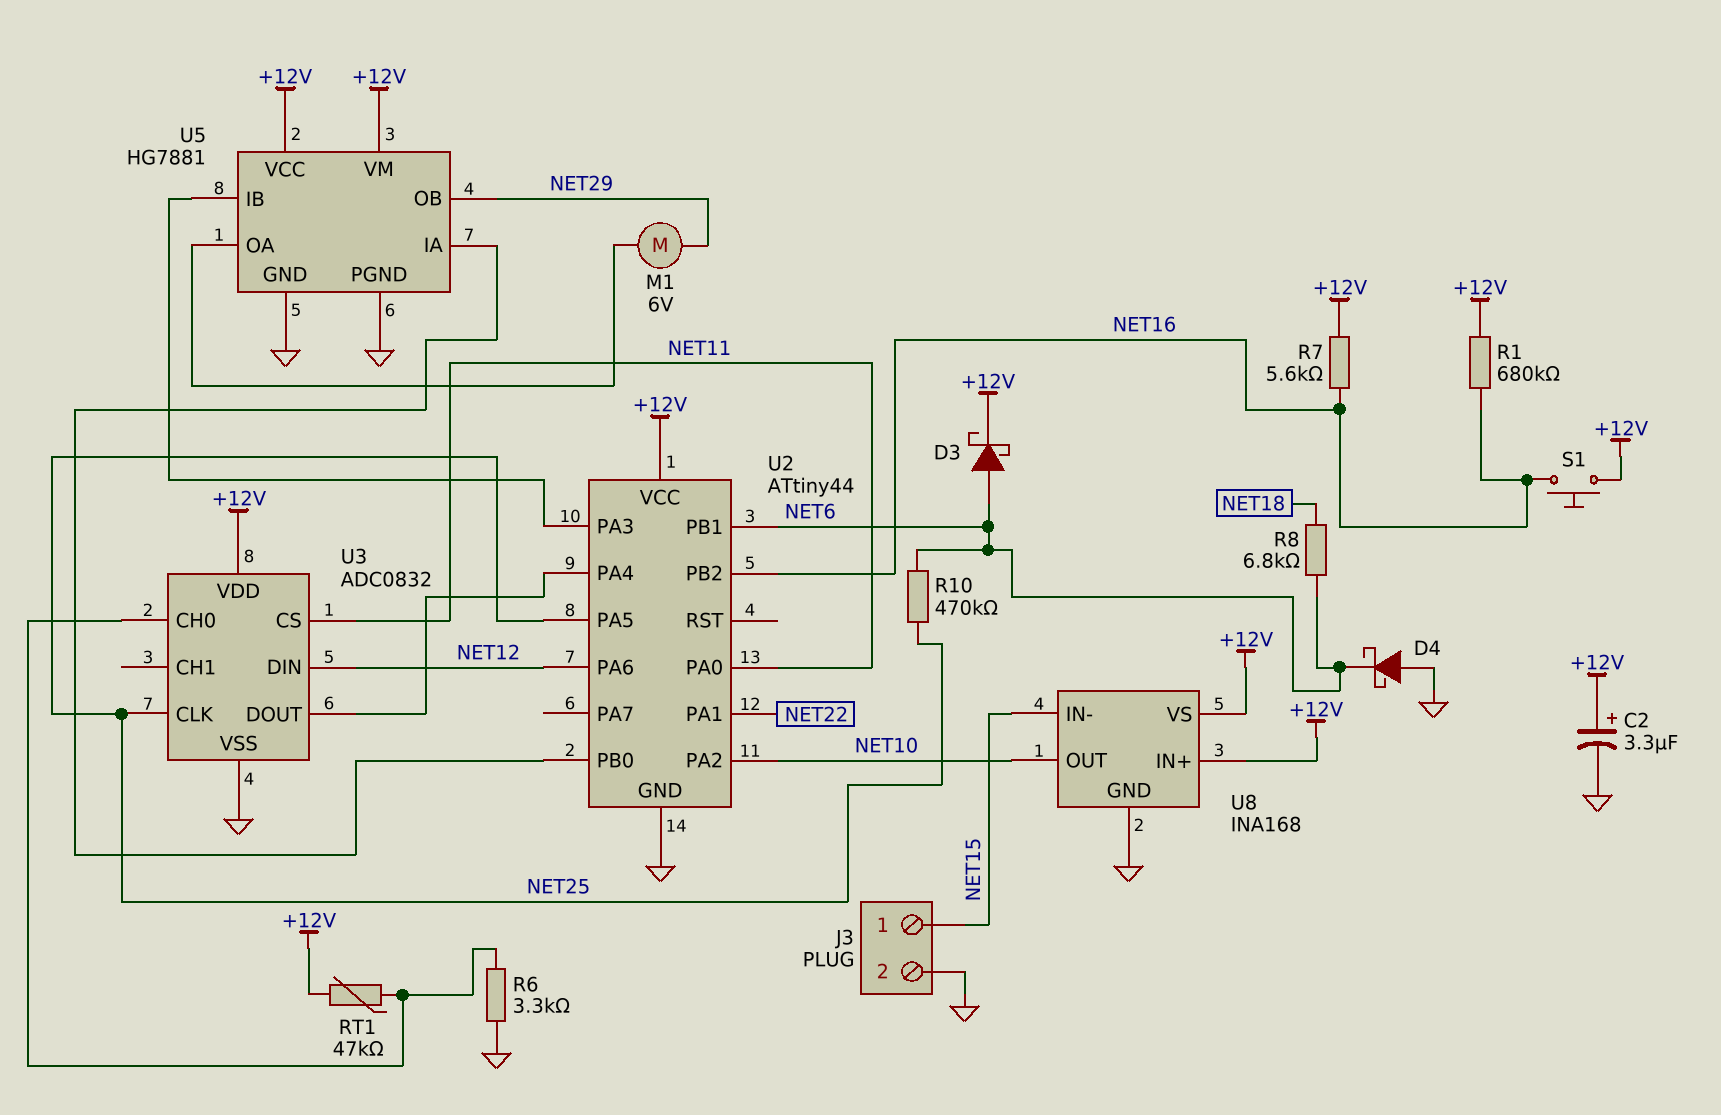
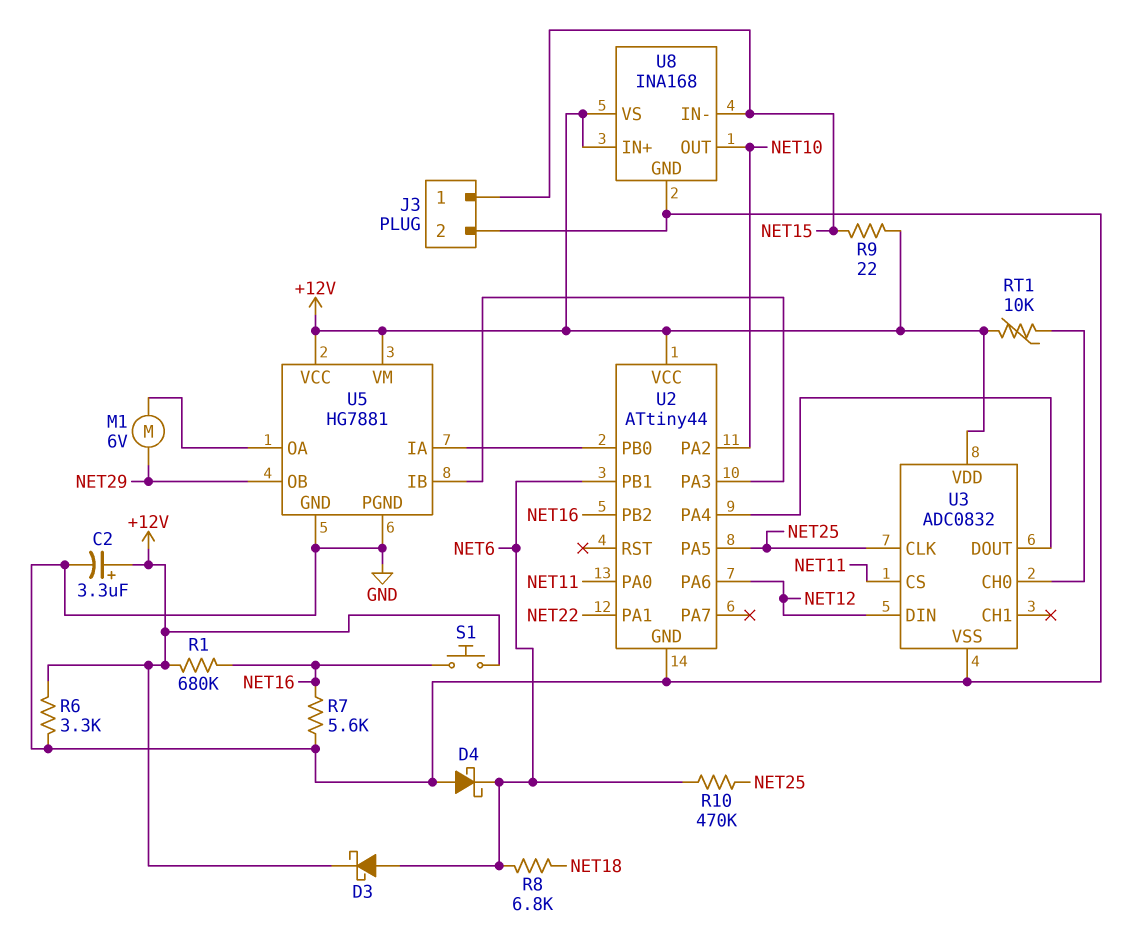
R6: 3.3k (GND, U3/CH0) -> 3.3k (+12V, GND)
R7: 5.6k (+12V, NET16) -> 5.6k (GND, NET16)
R9: none -> 22 (+12V, NET15)
RT1: 47k (+12V, U3/CH0) -> 10k (+12V, U3/CH0)

